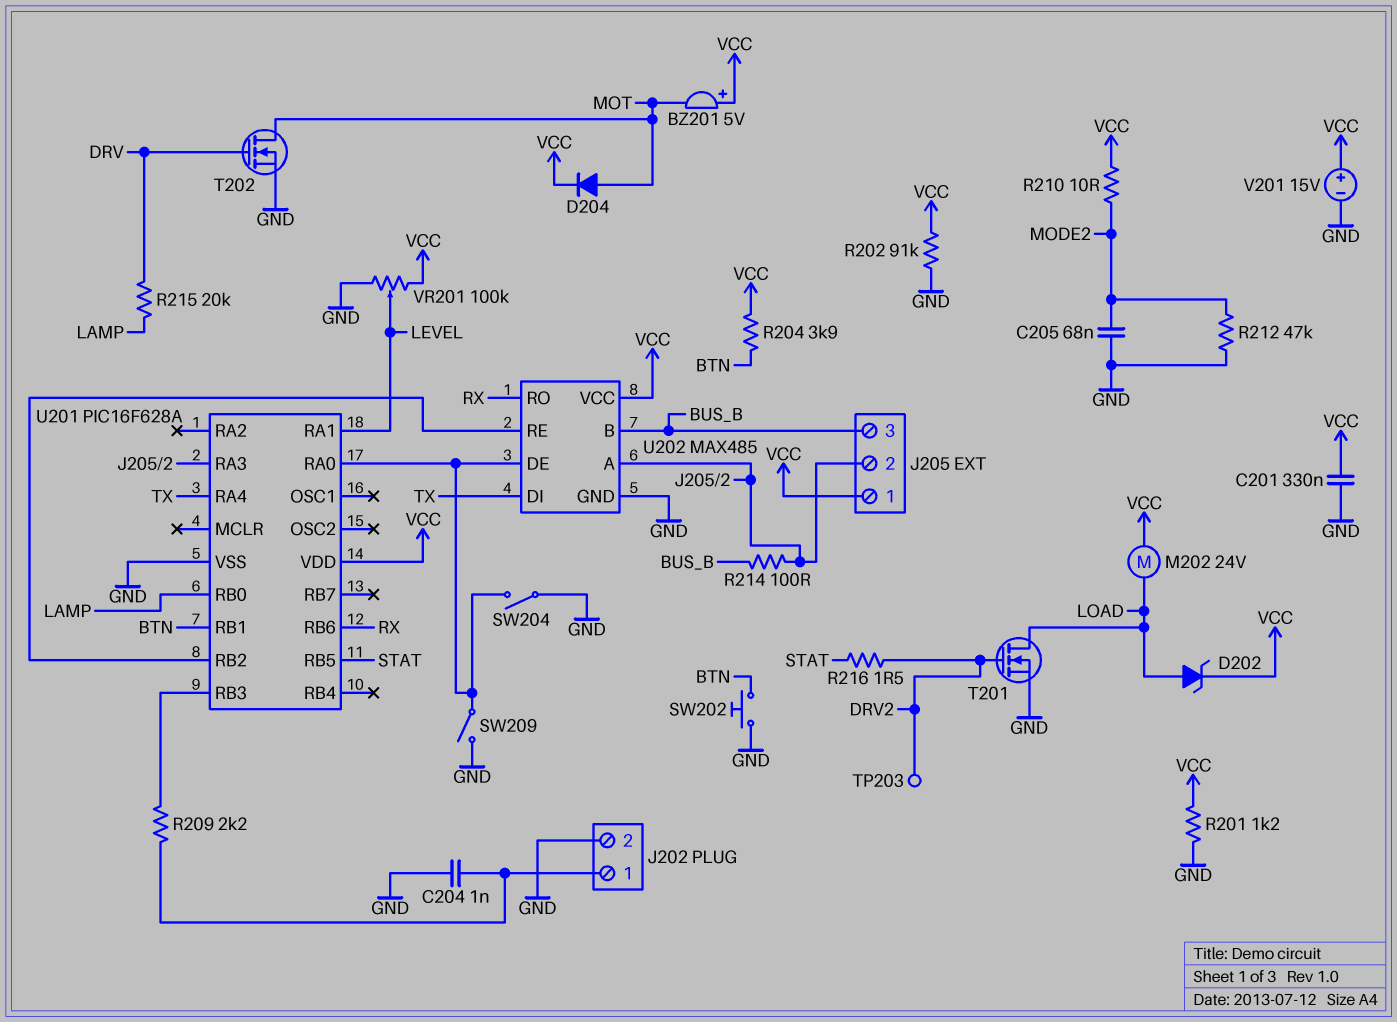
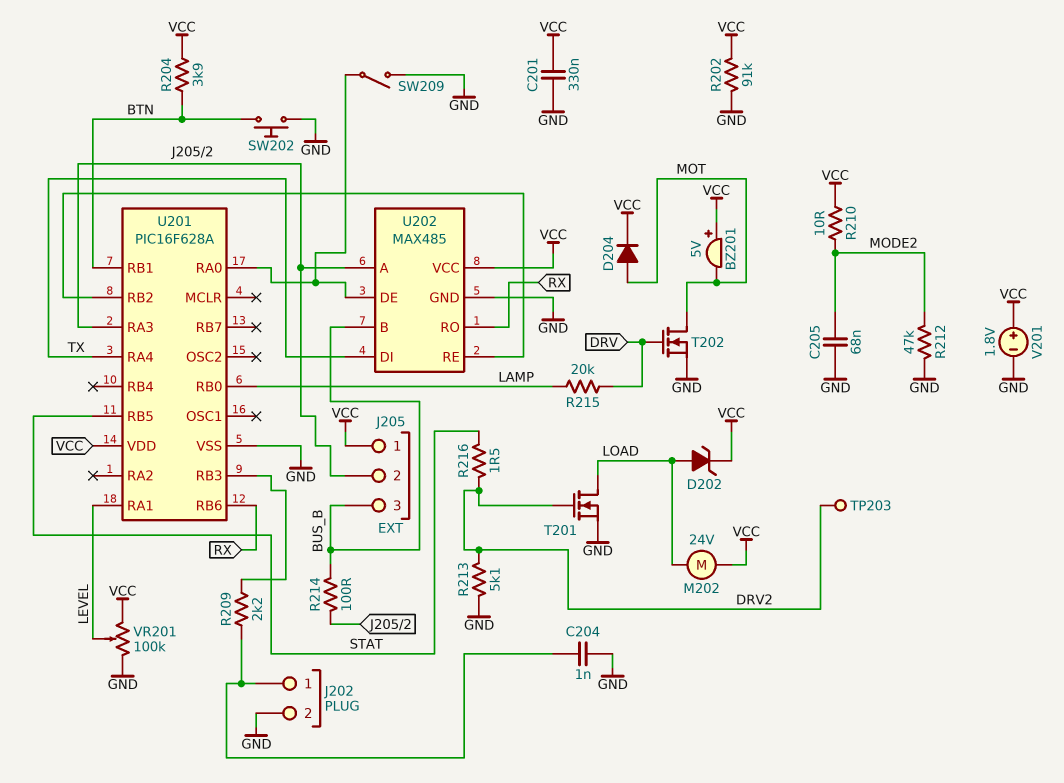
R201: 1.2k (GND, VCC) -> none
R213: none -> 5.1k (DRV2, GND)
SW204: switch (GND, U201/RA0) -> none
V201: 15V (plus VCC, minus GND) -> 1.8V (plus VCC, minus GND)

